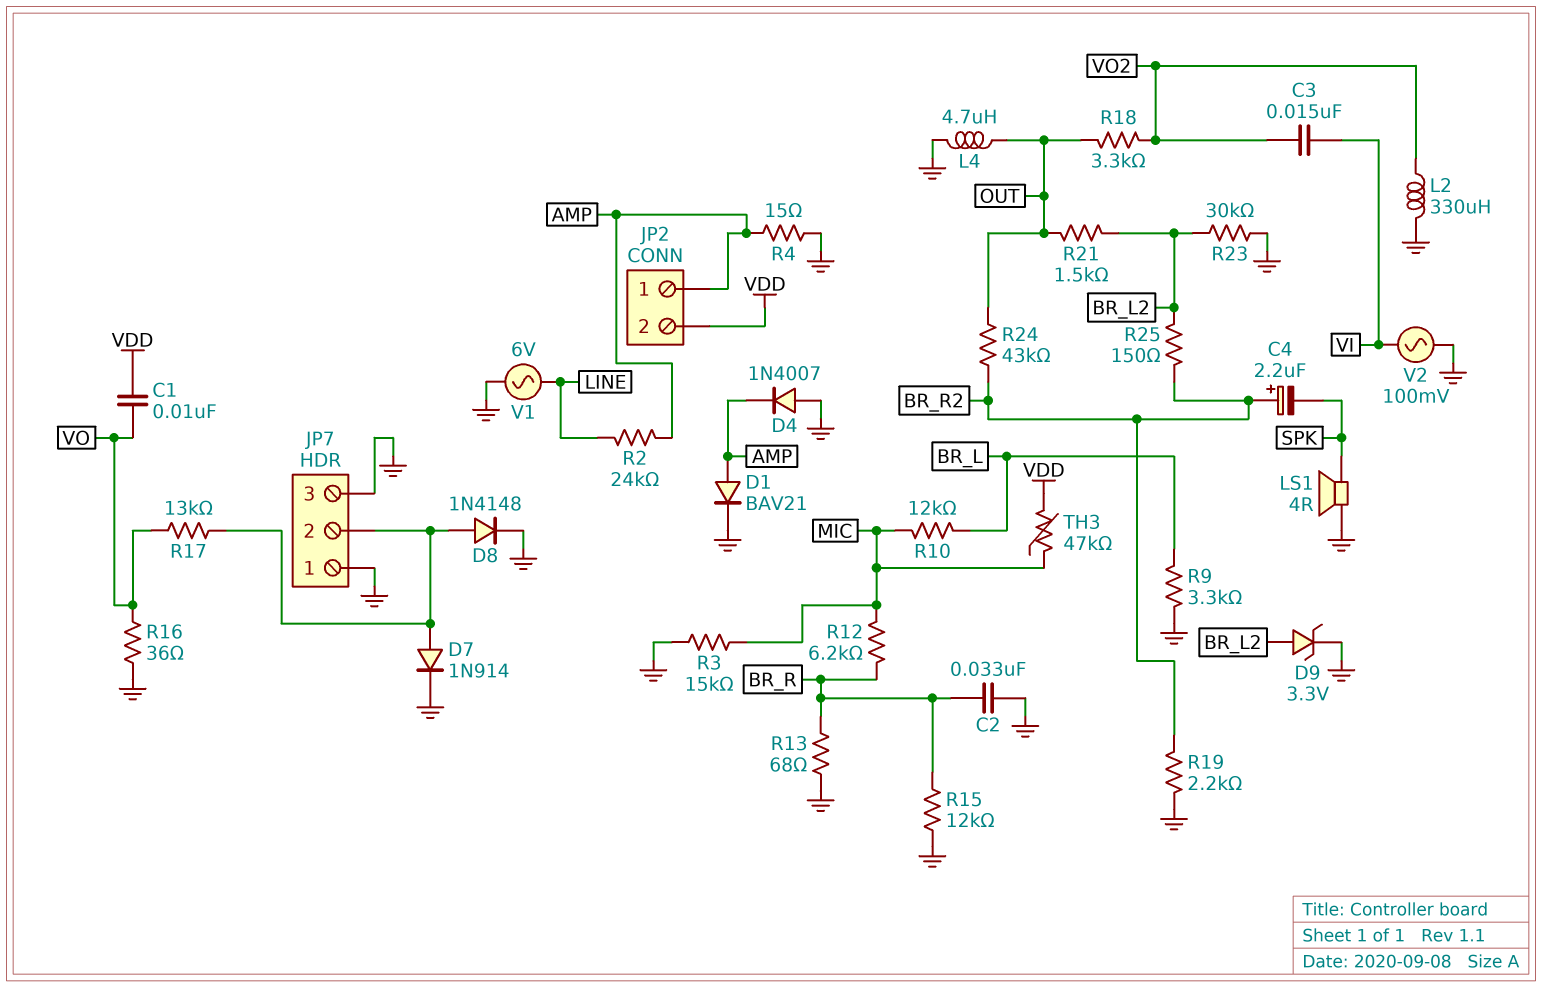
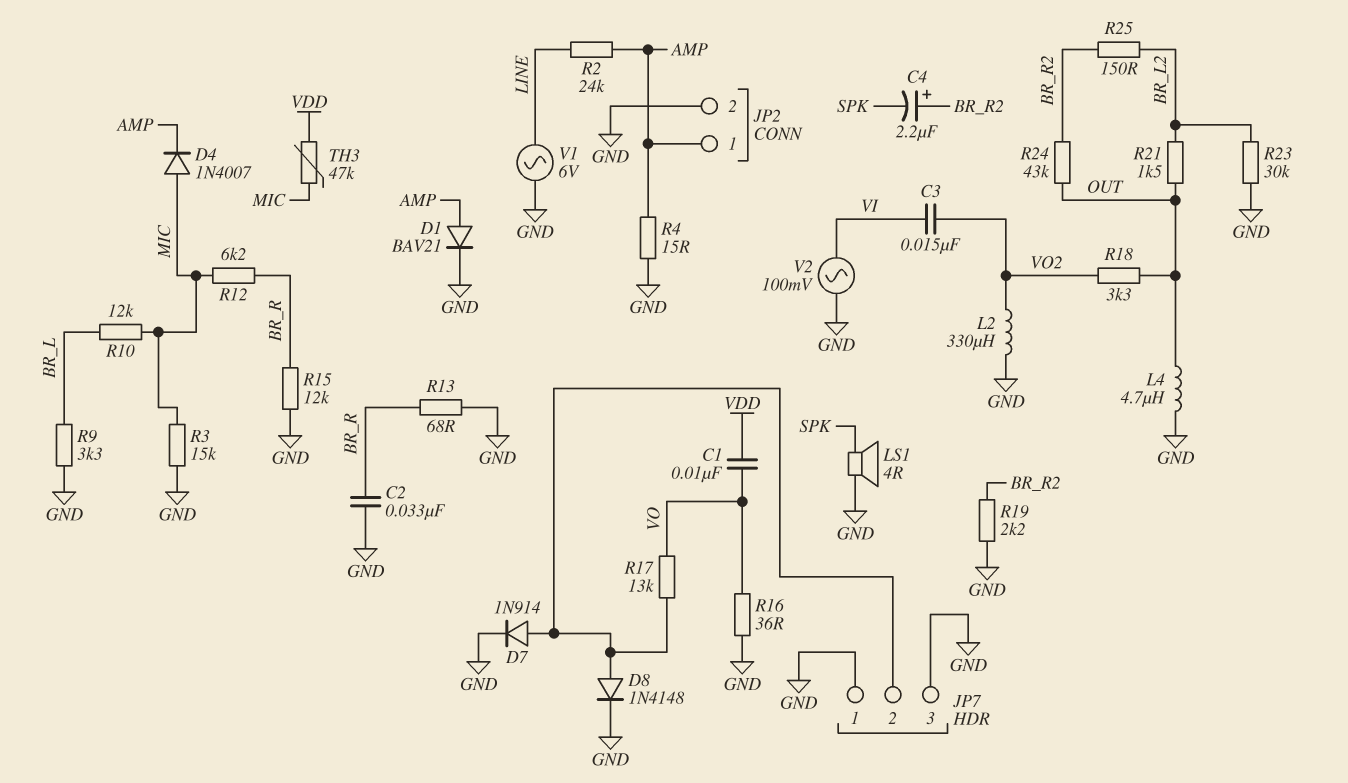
D4: diode 1N4007 (A GND, K AMP) -> diode 1N4007 (A MIC, K AMP)
D9: zener 3.3V (A BR_L2, K GND) -> none
JP2 pin 2: VDD -> GND

